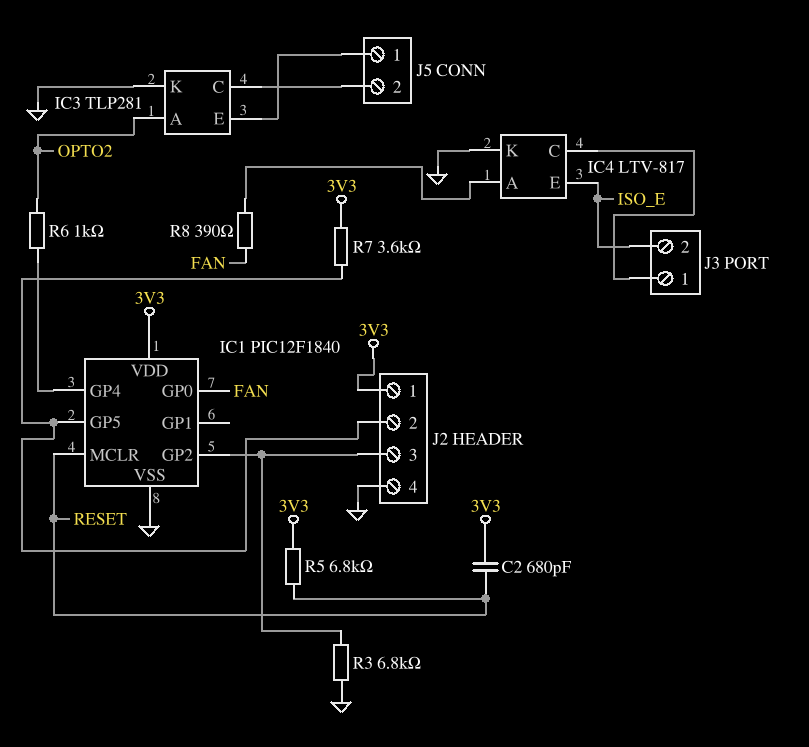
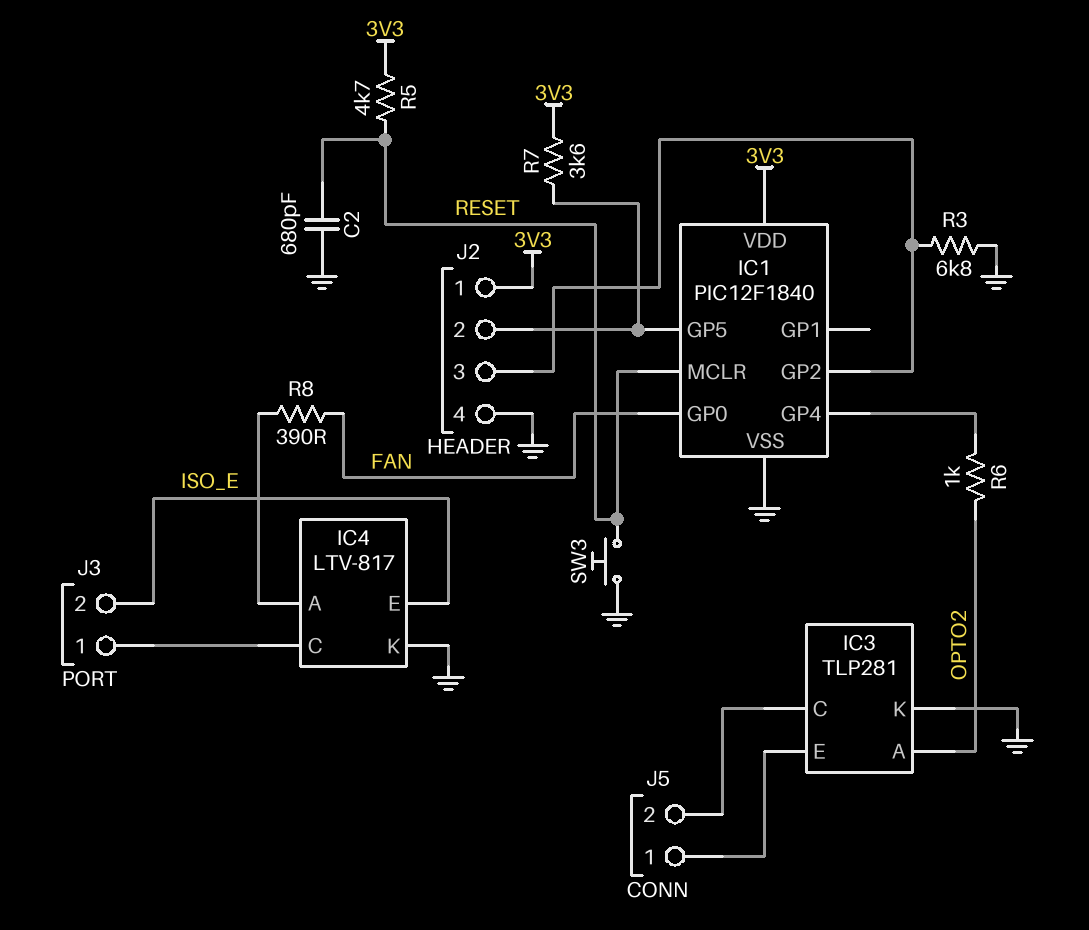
C2: 680pF (3V3, RESET) -> 680pF (GND, RESET)
R5: 6.8k (3V3, RESET) -> 4.7k (3V3, RESET)
SW3: none -> button (GND, RESET)

